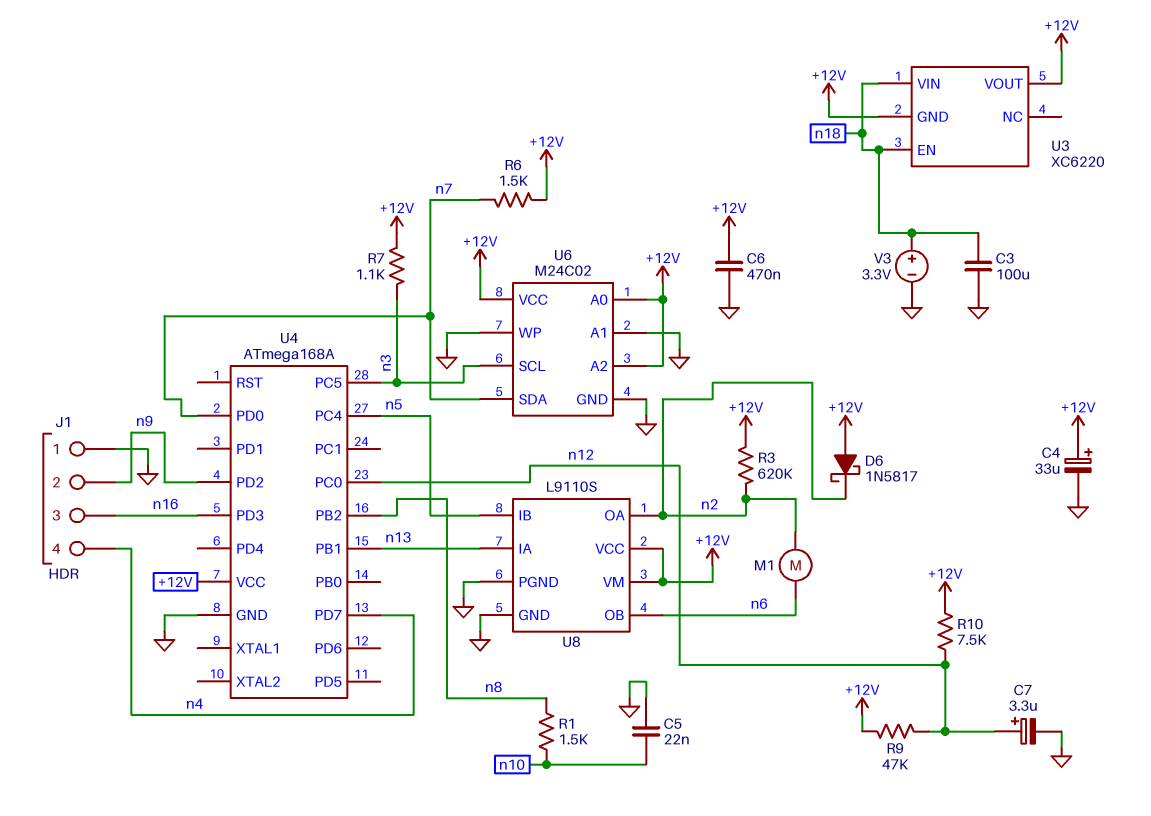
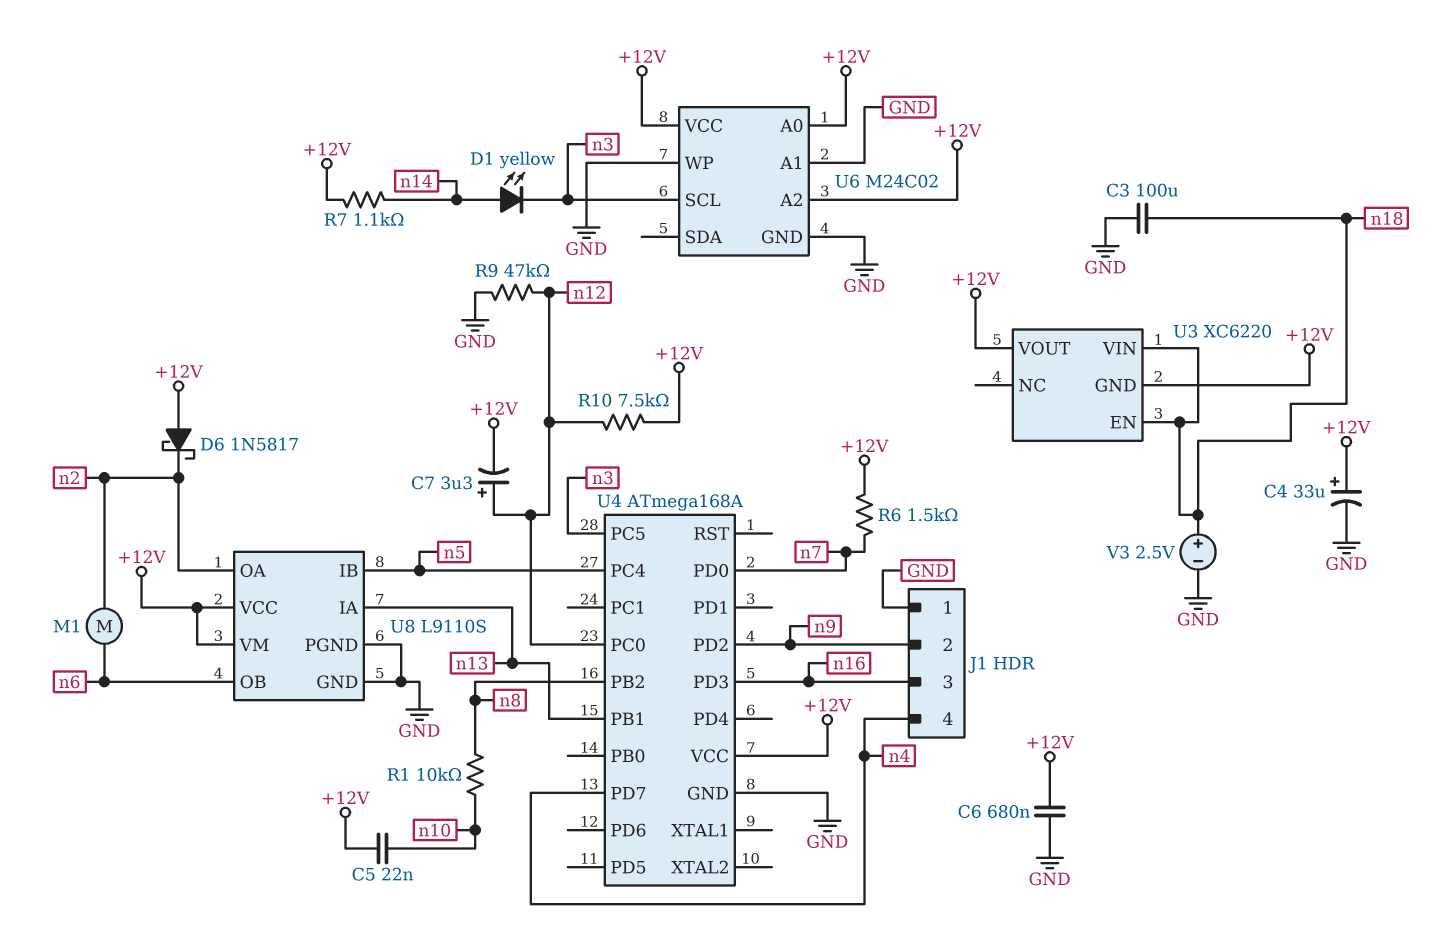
C5: 22nF (GND, n10) -> 22nF (+12V, n10)
C6: 470nF (+12V, GND) -> 680nF (+12V, GND)
C7: 3.3uF (plus n12, minus GND) -> 3.3uF (plus n12, minus +12V)
D1: none -> LED yellow (A n14, K n3)
R1: 1.5k (n8, n10) -> 10k (n8, n10)
R3: 620k (+12V, n2) -> none
R7: 1.1k (+12V, n3) -> 1.1k (+12V, n14)
R9: 47k (+12V, n12) -> 47k (GND, n12)
U6 pin SDA: n7 -> none
V3: 3.3V (plus n18, minus GND) -> 2.5V (plus n18, minus GND)

